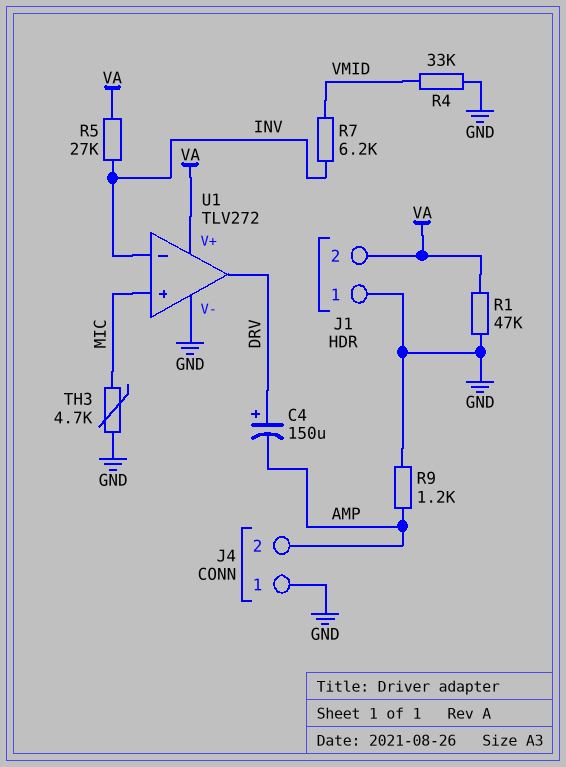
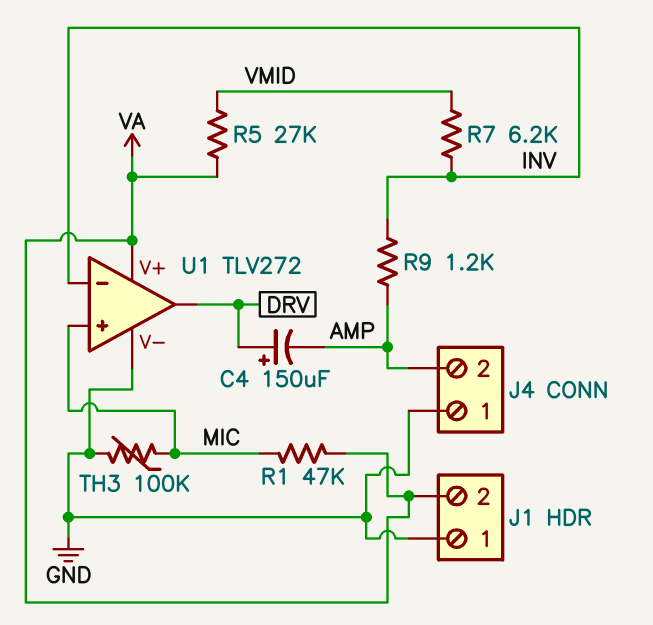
R1: 47k (GND, VA) -> 47k (MIC, VA)
R4: 33k (GND, VMID) -> none
R5: 27k (INV, VA) -> 27k (VA, VMID)
R9: 1.2k (AMP, GND) -> 1.2k (AMP, INV)
TH3: 4.7k (GND, MIC) -> 100k (GND, MIC)

